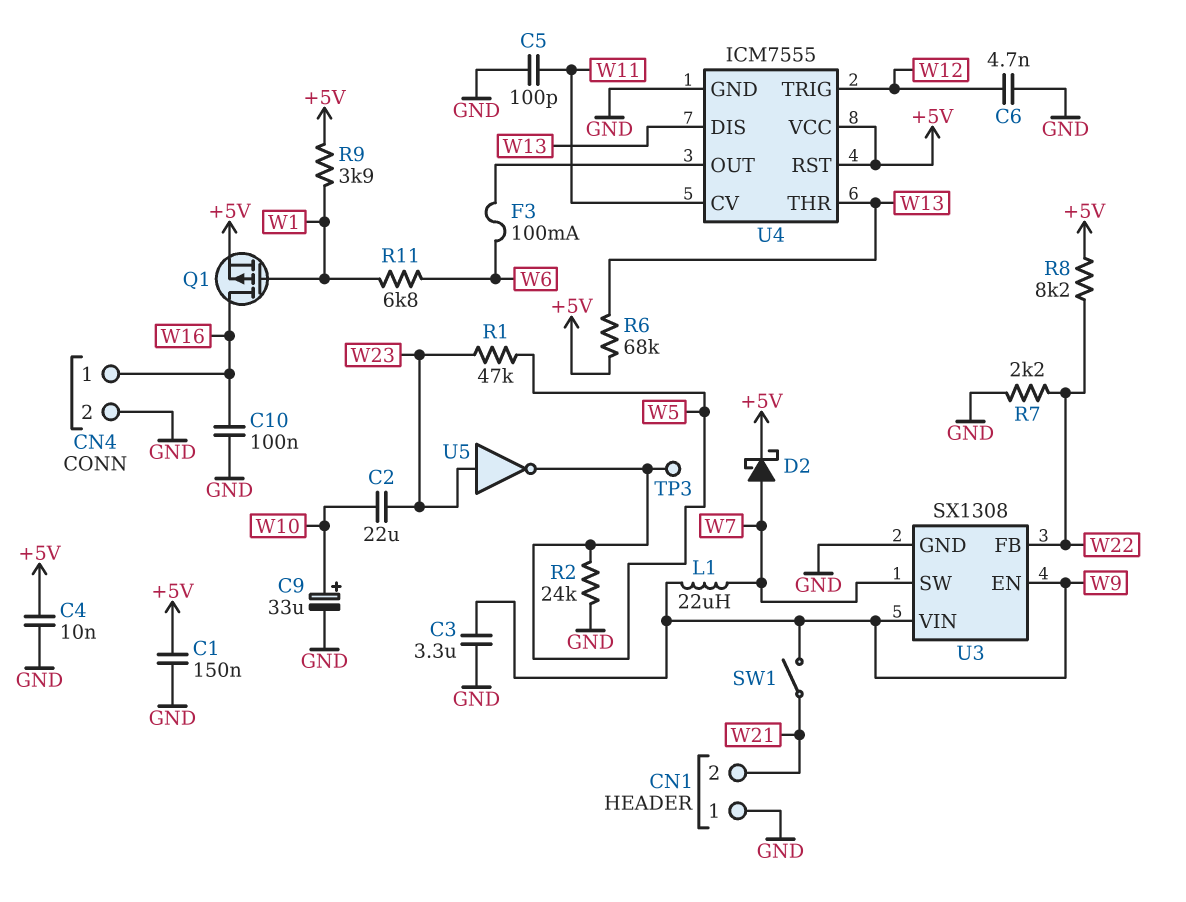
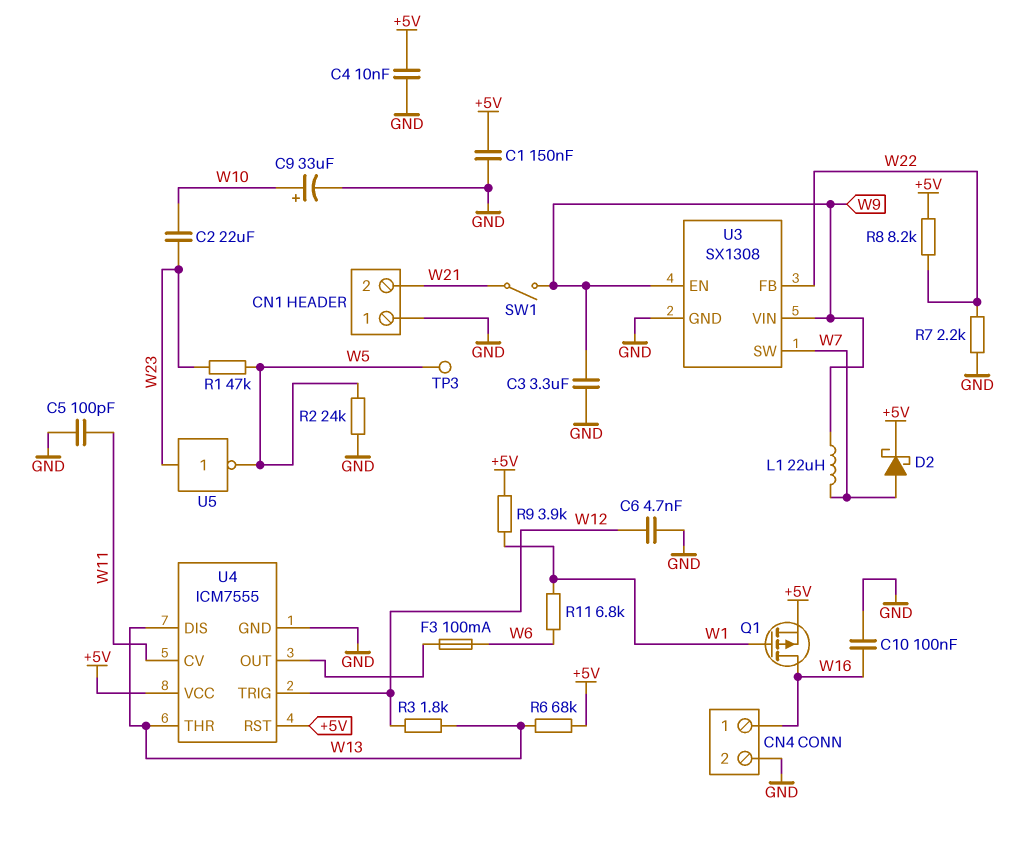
R3: none -> 1.8k (W12, W13)

